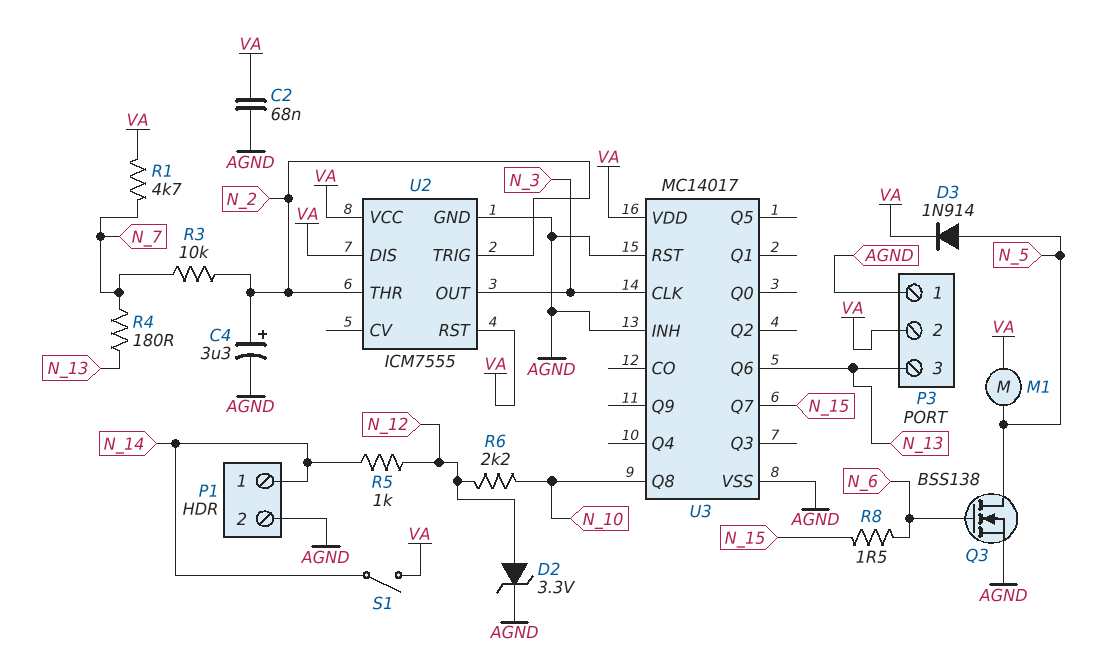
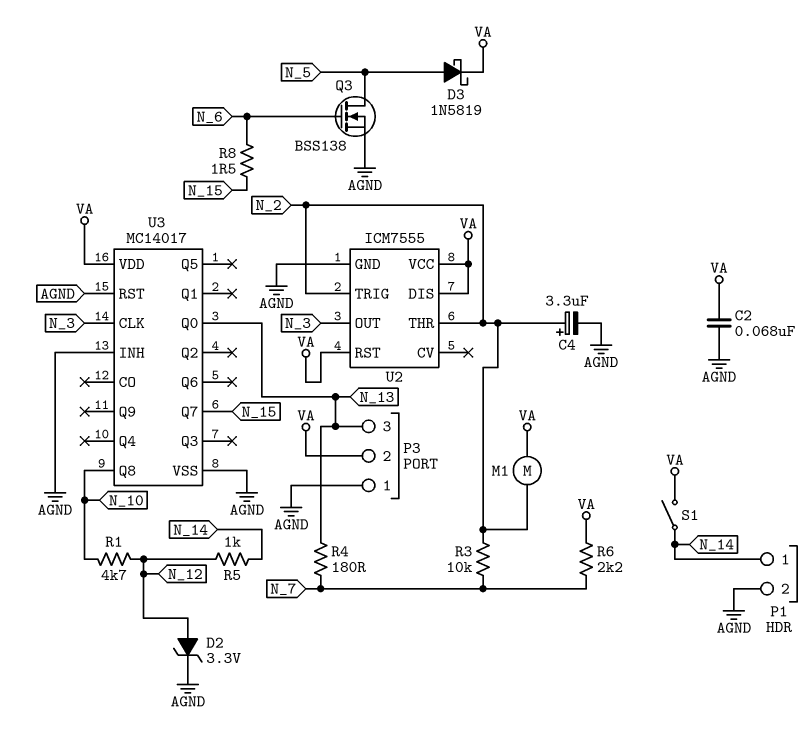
D3: diode 1N914 (A N_5, K VA) -> schottky 1N5819 (A N_5, K VA)
M1: motor (N_5, VA) -> motor (N_2, VA)
R1: 4.7k (N_7, VA) -> 4.7k (N_10, N_12)
R6: 2.2k (N_10, N_12) -> 2.2k (N_7, VA)
U3 pin Q0: none -> N_13
U3 pin Q6: N_13 -> none

